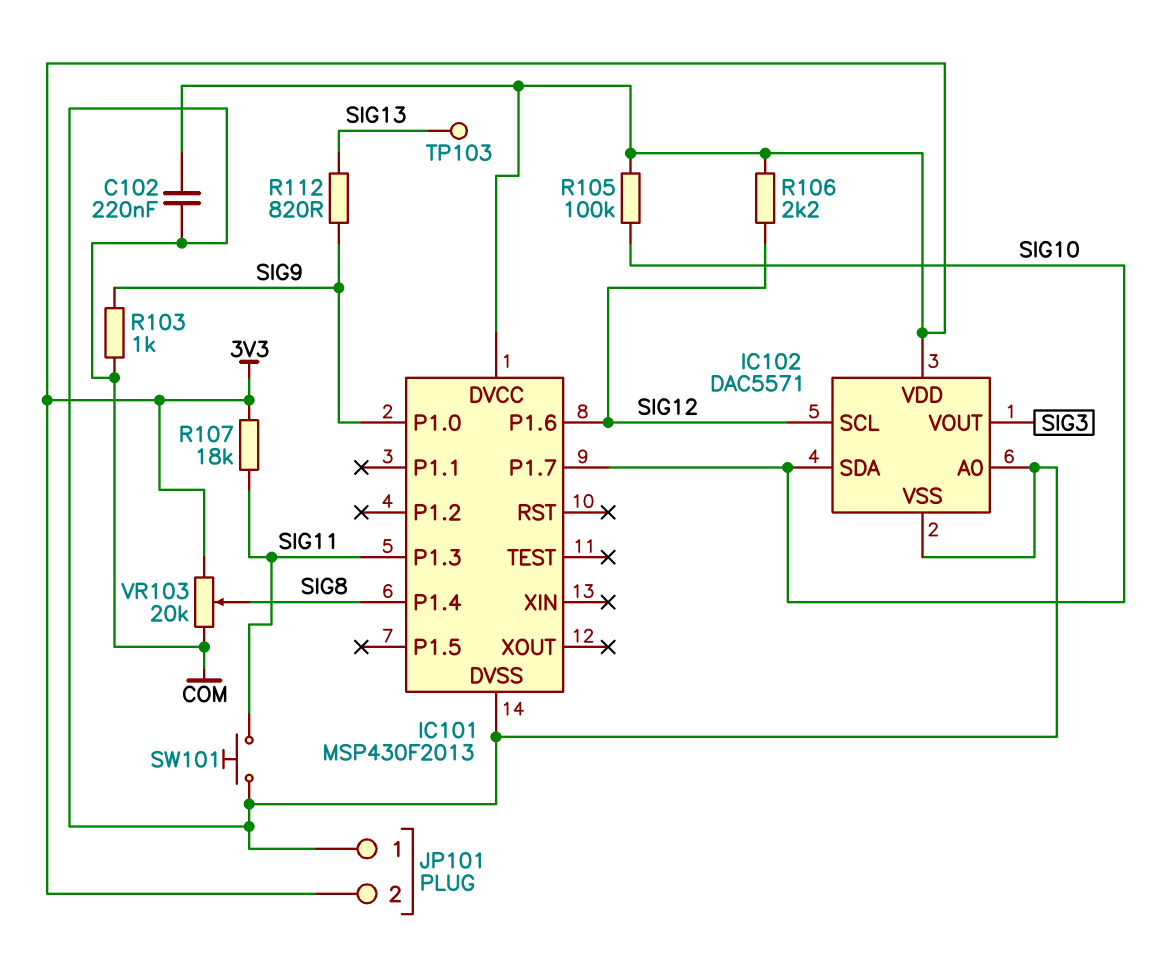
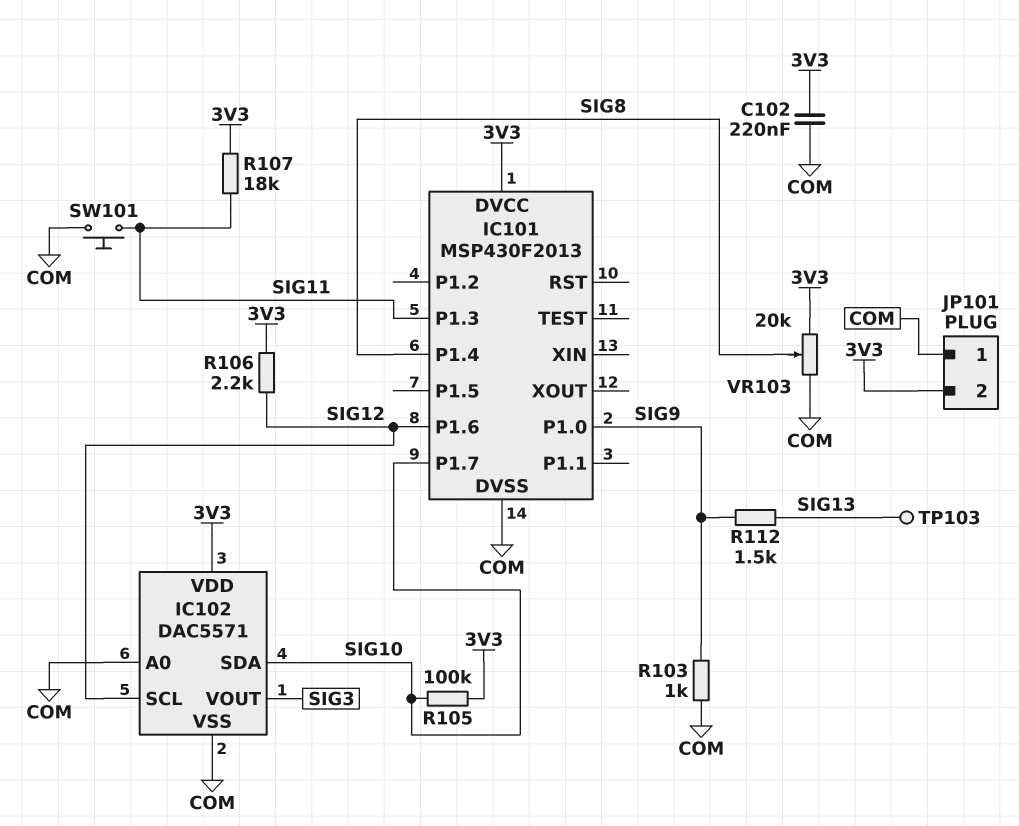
R112: 820 (SIG9, SIG13) -> 1.5k (SIG9, SIG13)

